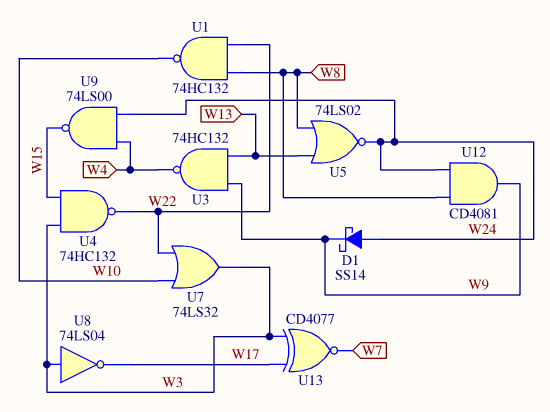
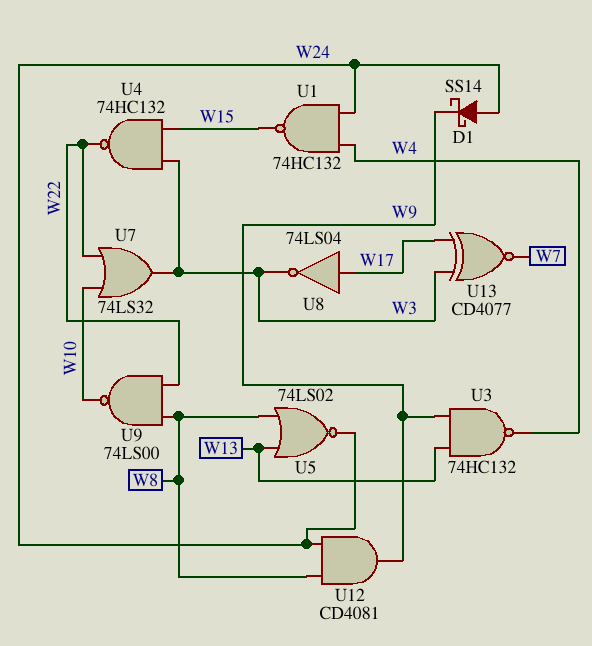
U1: NAND 74HC132 (in W8, in W22, out W10) -> NAND 74HC132 (in W4, in W24, out W15)
U8: NOT 74LS04 (in W3, out W17) -> NOT 74LS04 (in W17, out W3)
U9: NAND 74LS00 (in W4, in W24, out W15) -> NAND 74LS00 (in W8, in W22, out W10)

